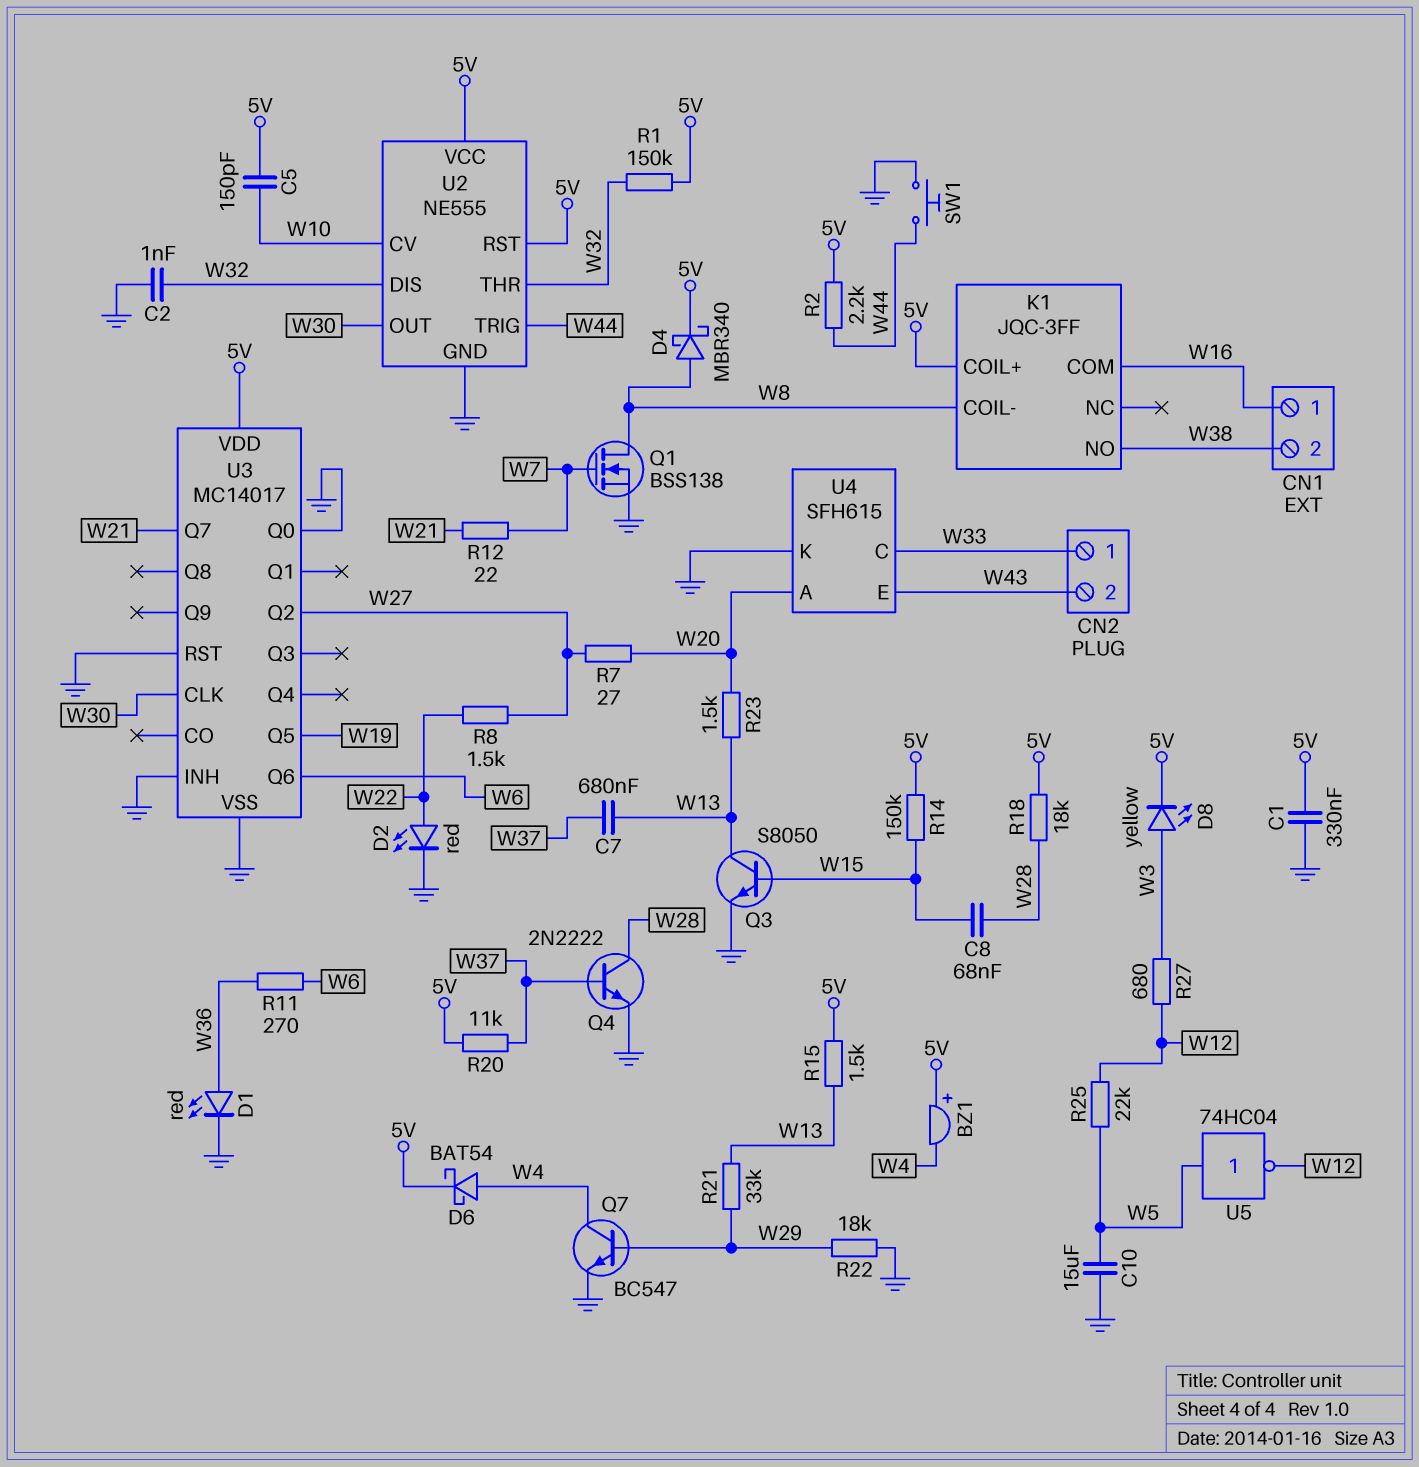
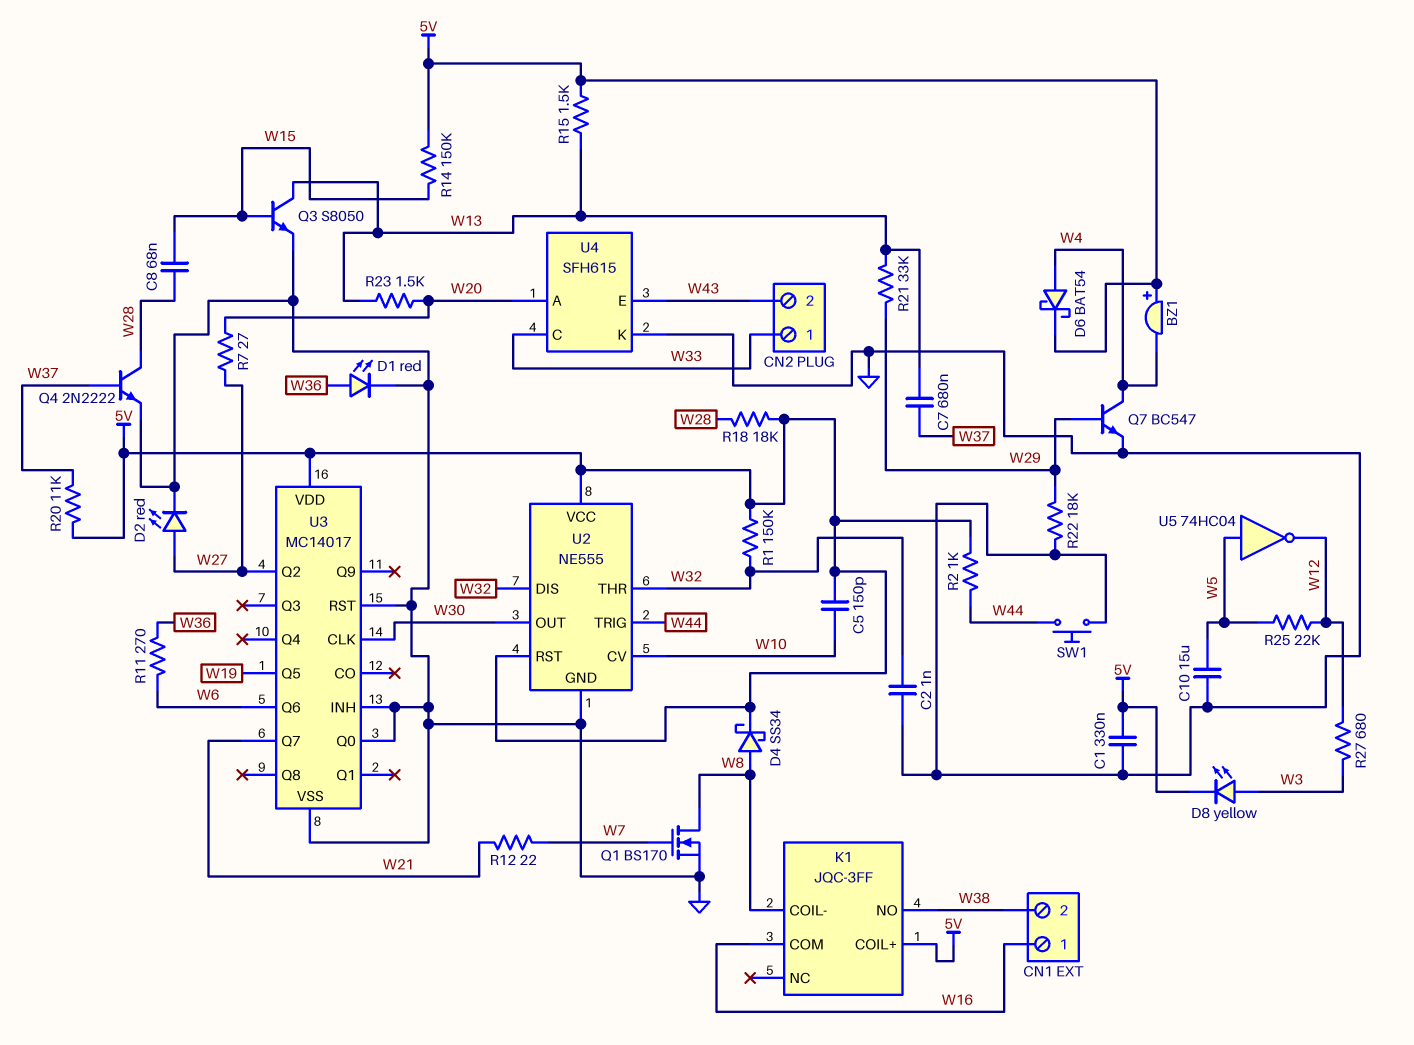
D2: LED red (A W22, K GND) -> LED red (A W27, K GND)
D4: schottky MBR340 (A W8, K 5V) -> schottky SS34 (A W8, K 5V)
Q1: NMOS BSS138 (G W7, D W8, S GND) -> NMOS BS170 (G W7, D W8, S GND)
R2: 2.2k (5V, W44) -> 1k (5V, W44)
R8: 1.5k (W22, W27) -> none

